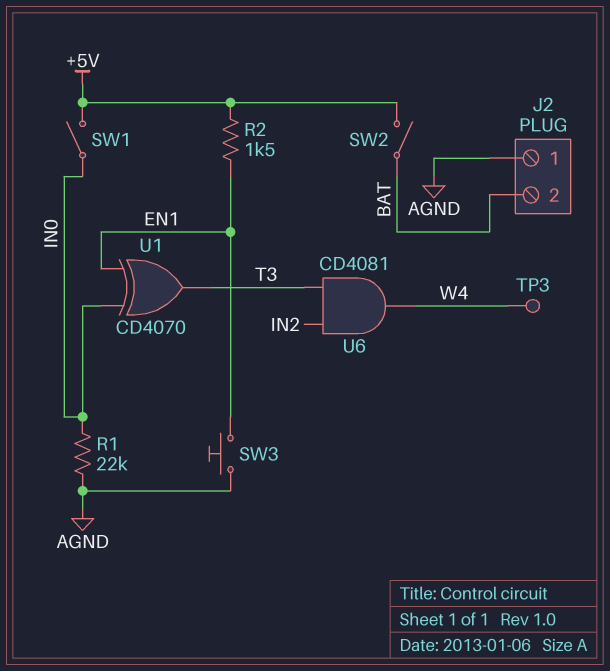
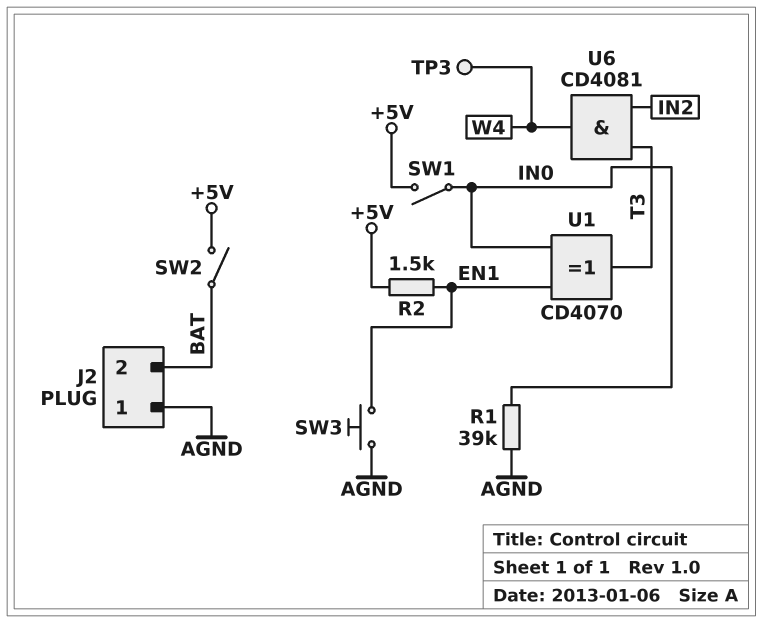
R1: 22k (AGND, IN0) -> 39k (AGND, IN0)

